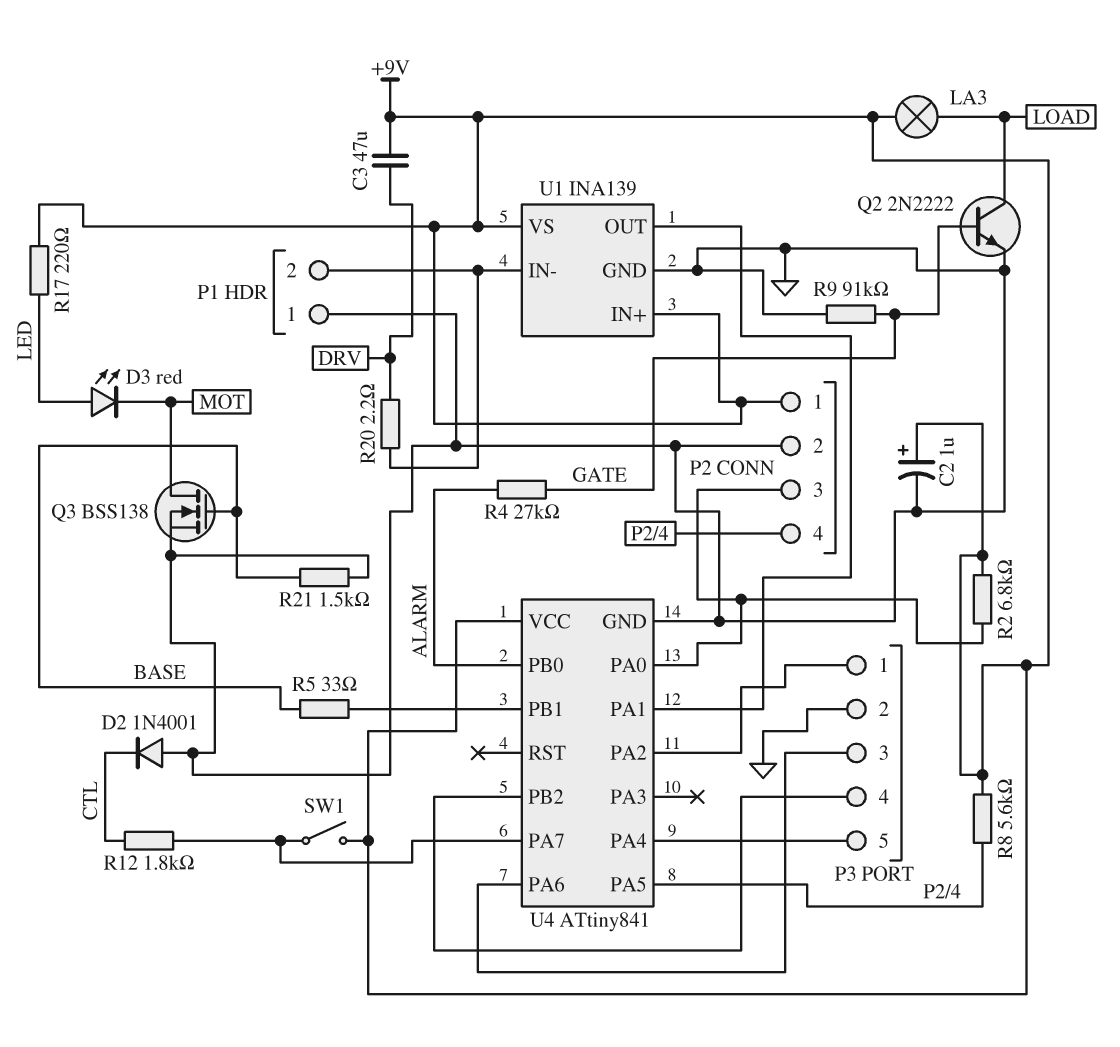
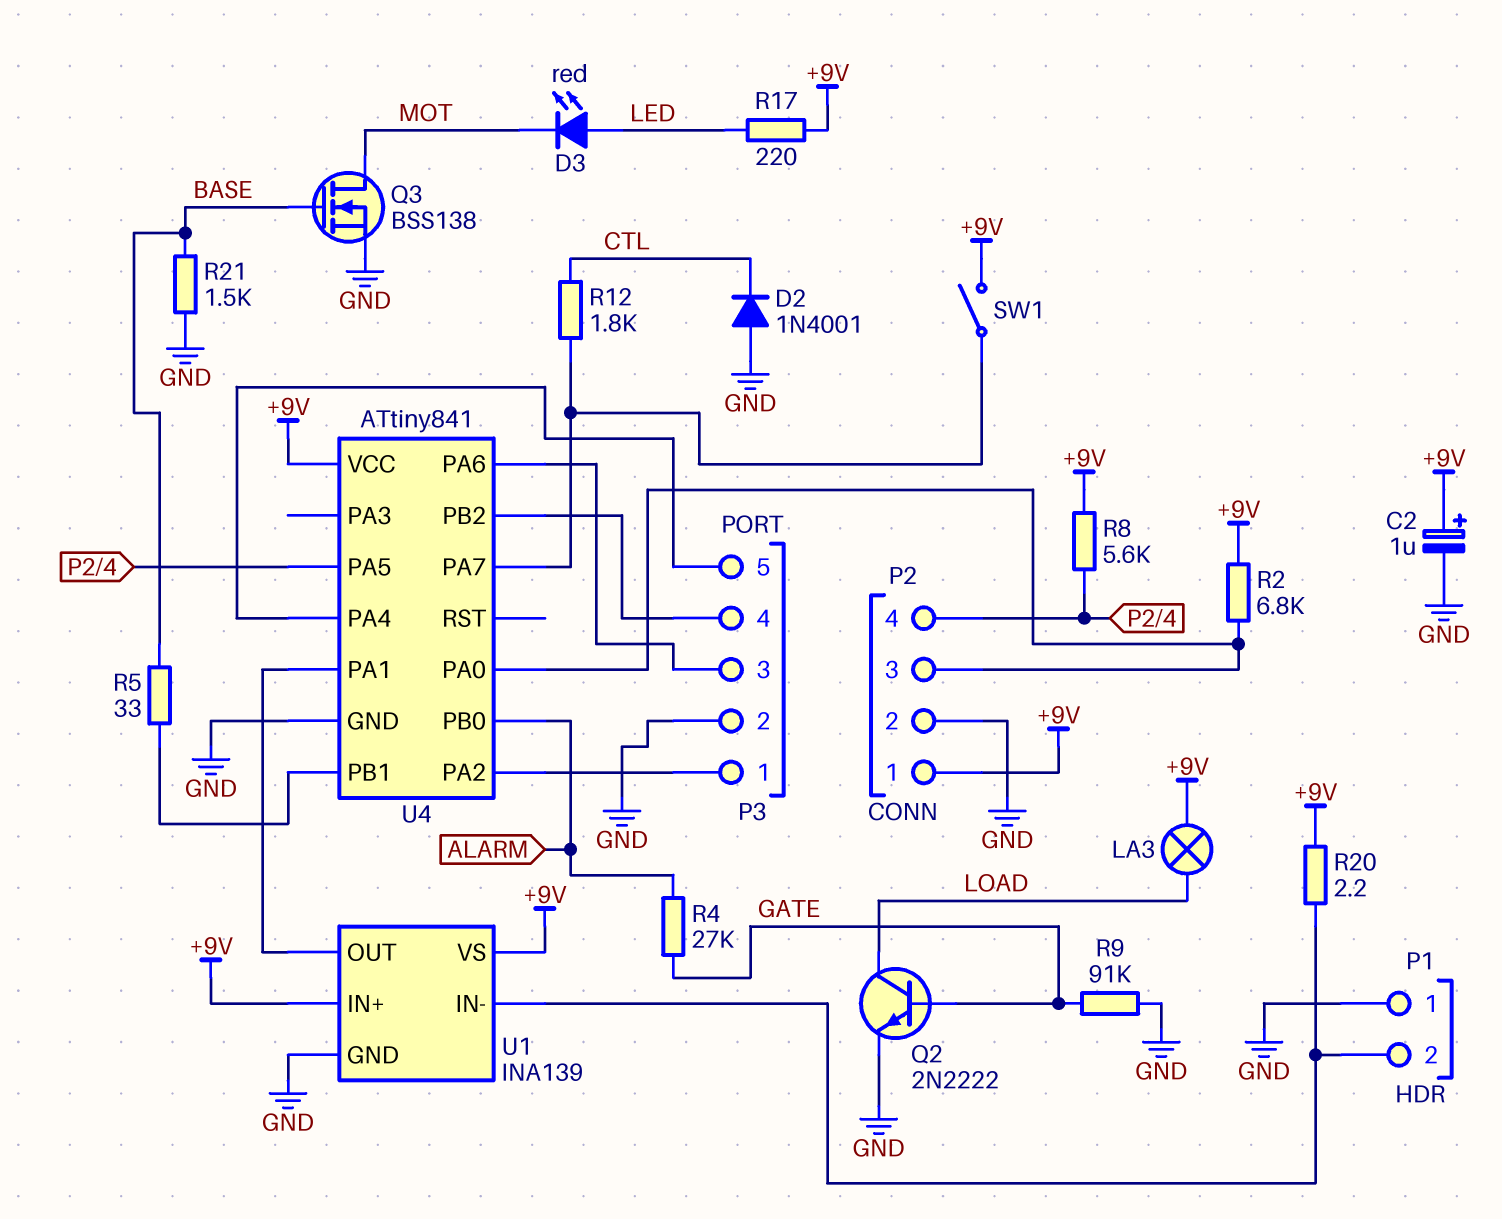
C3: 47uF (+9V, DRV) -> none
R20: 2.2 (DRV, P1/2) -> 2.2 (+9V, P1/2)

